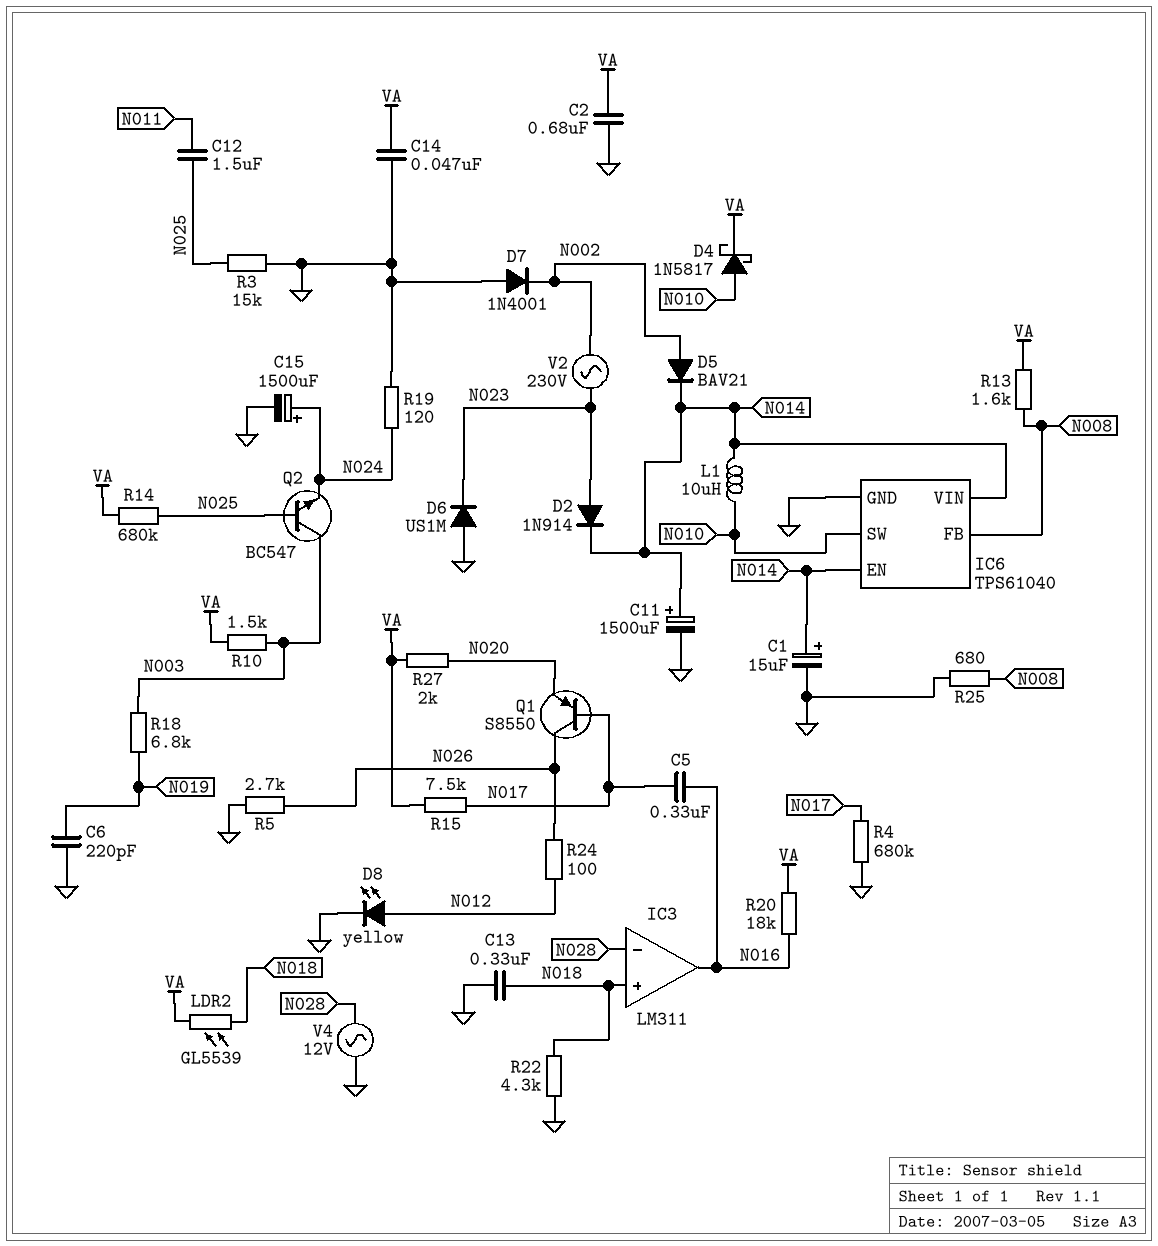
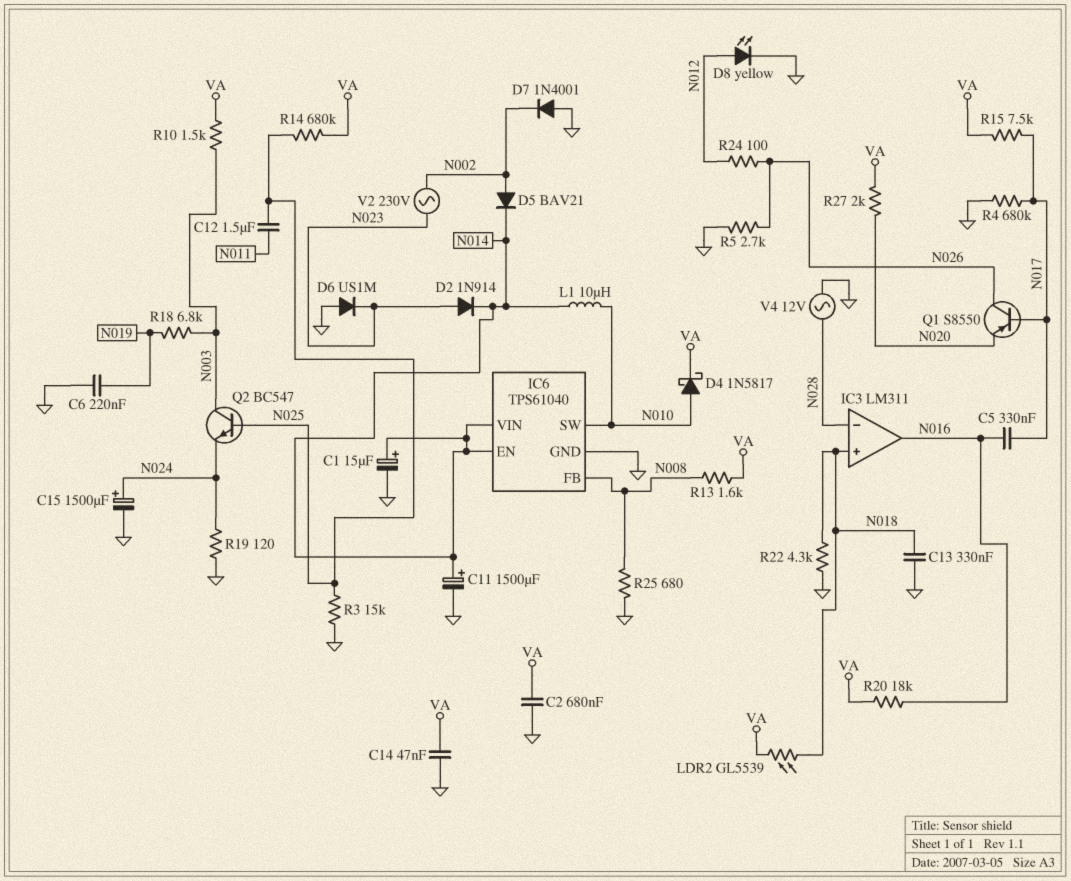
C6: 220pF (GND, N019) -> 220nF (GND, N019)

